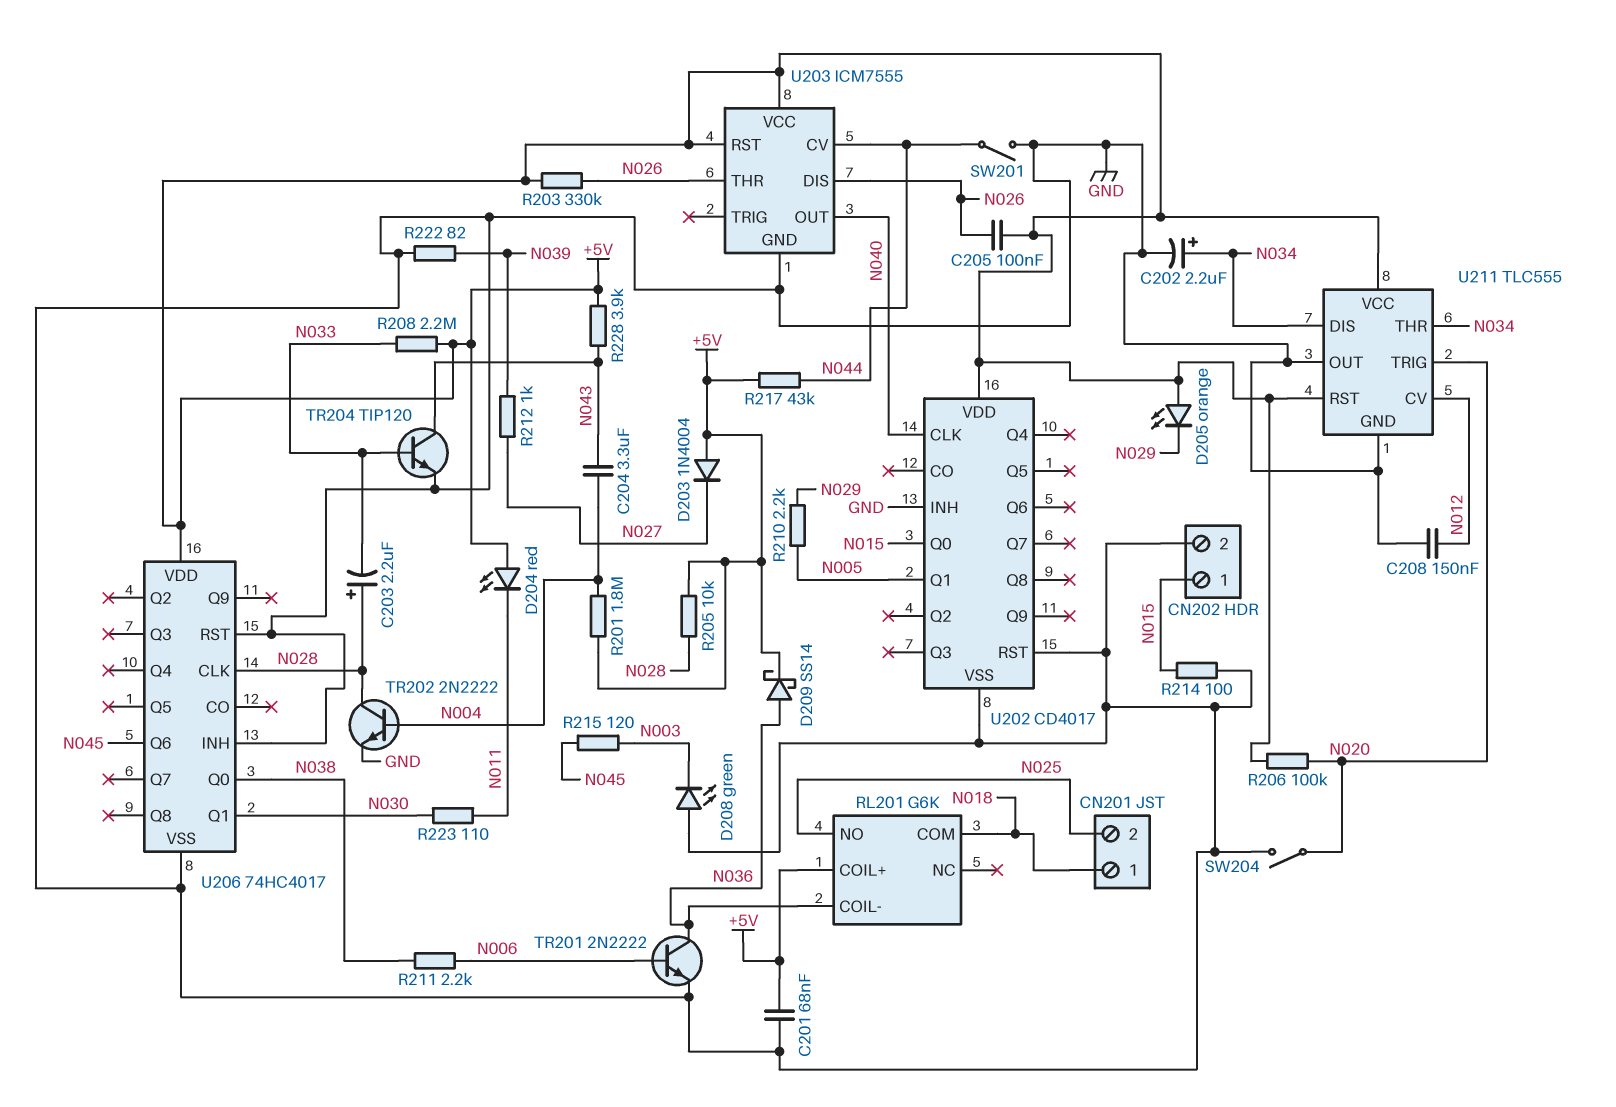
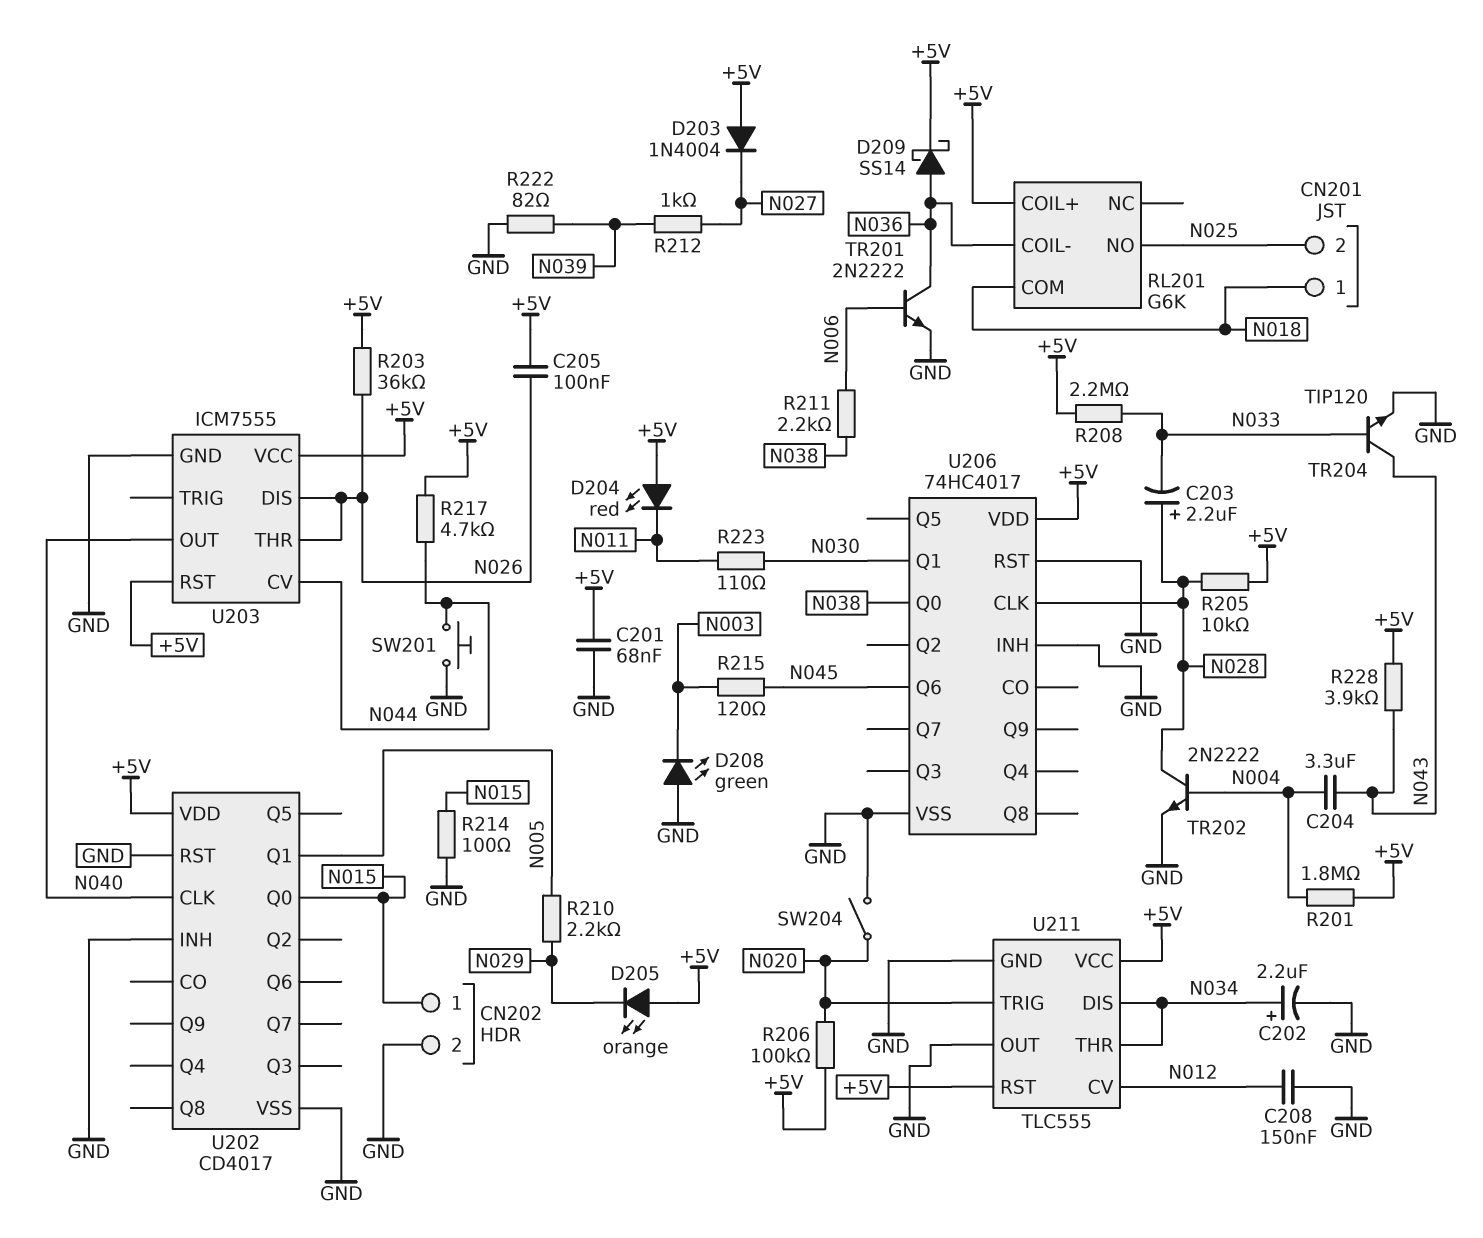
R203: 330k (+5V, N026) -> 36k (+5V, N026)
R217: 43k (+5V, N044) -> 4.7k (+5V, N044)
SW201: switch (GND, N044) -> button (GND, N044)

